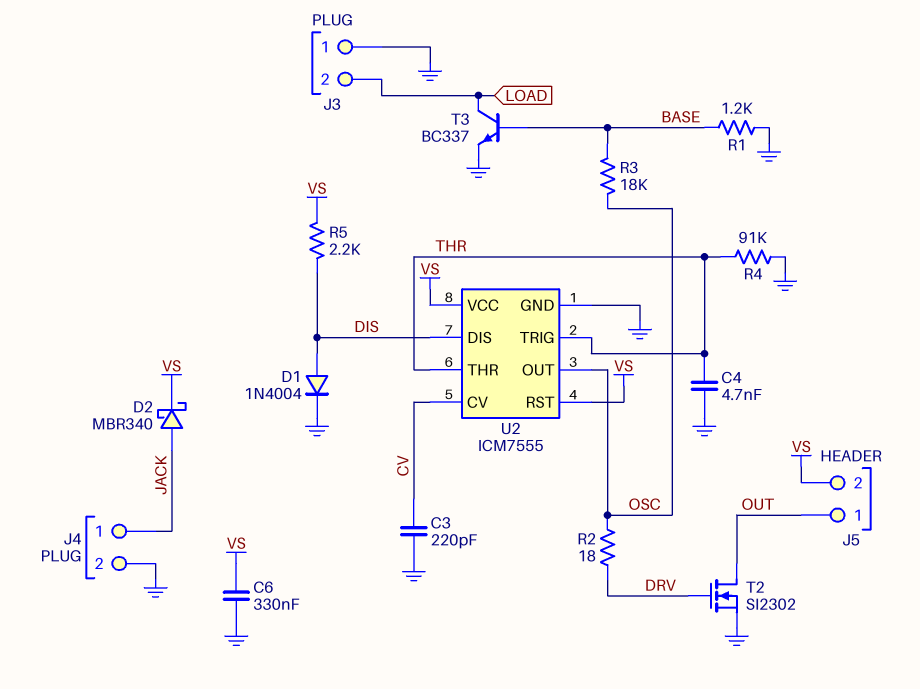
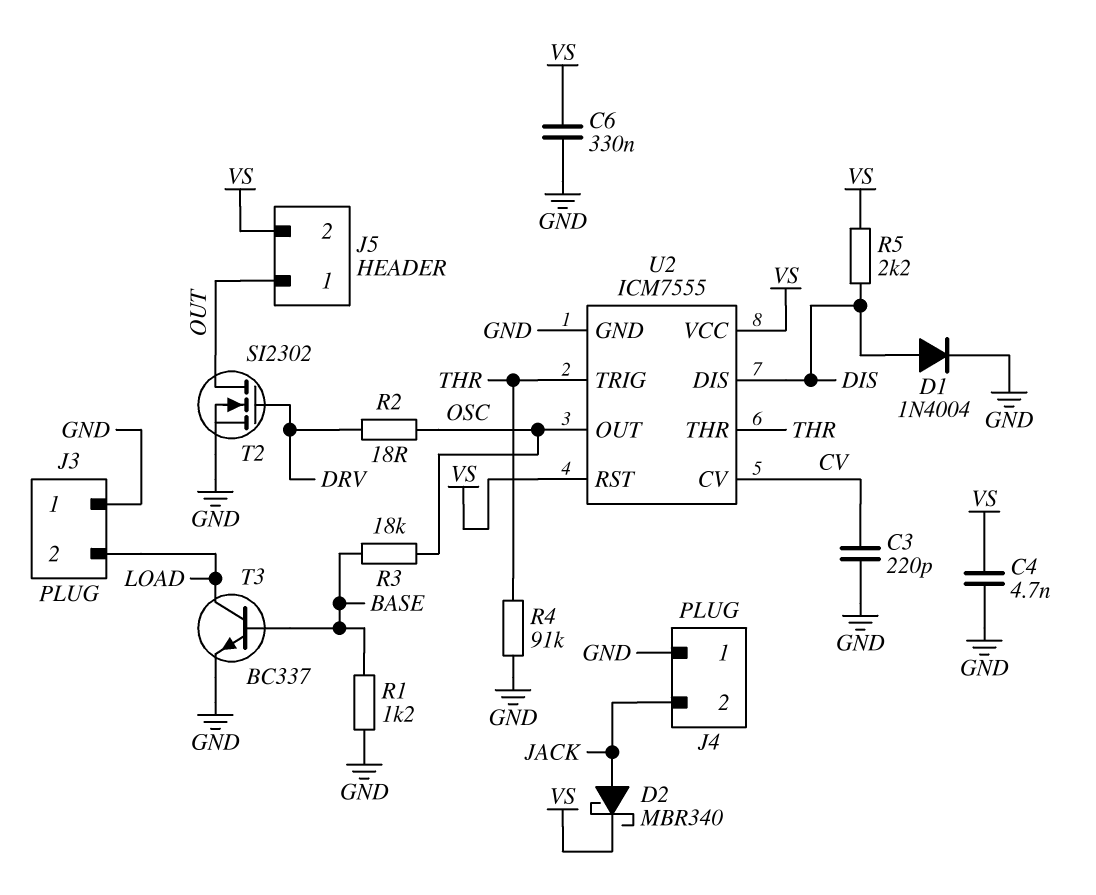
C4: 4.7nF (GND, THR) -> 4.7nF (GND, VS)
J4 pin 1: JACK -> GND
J4 pin 2: GND -> JACK

